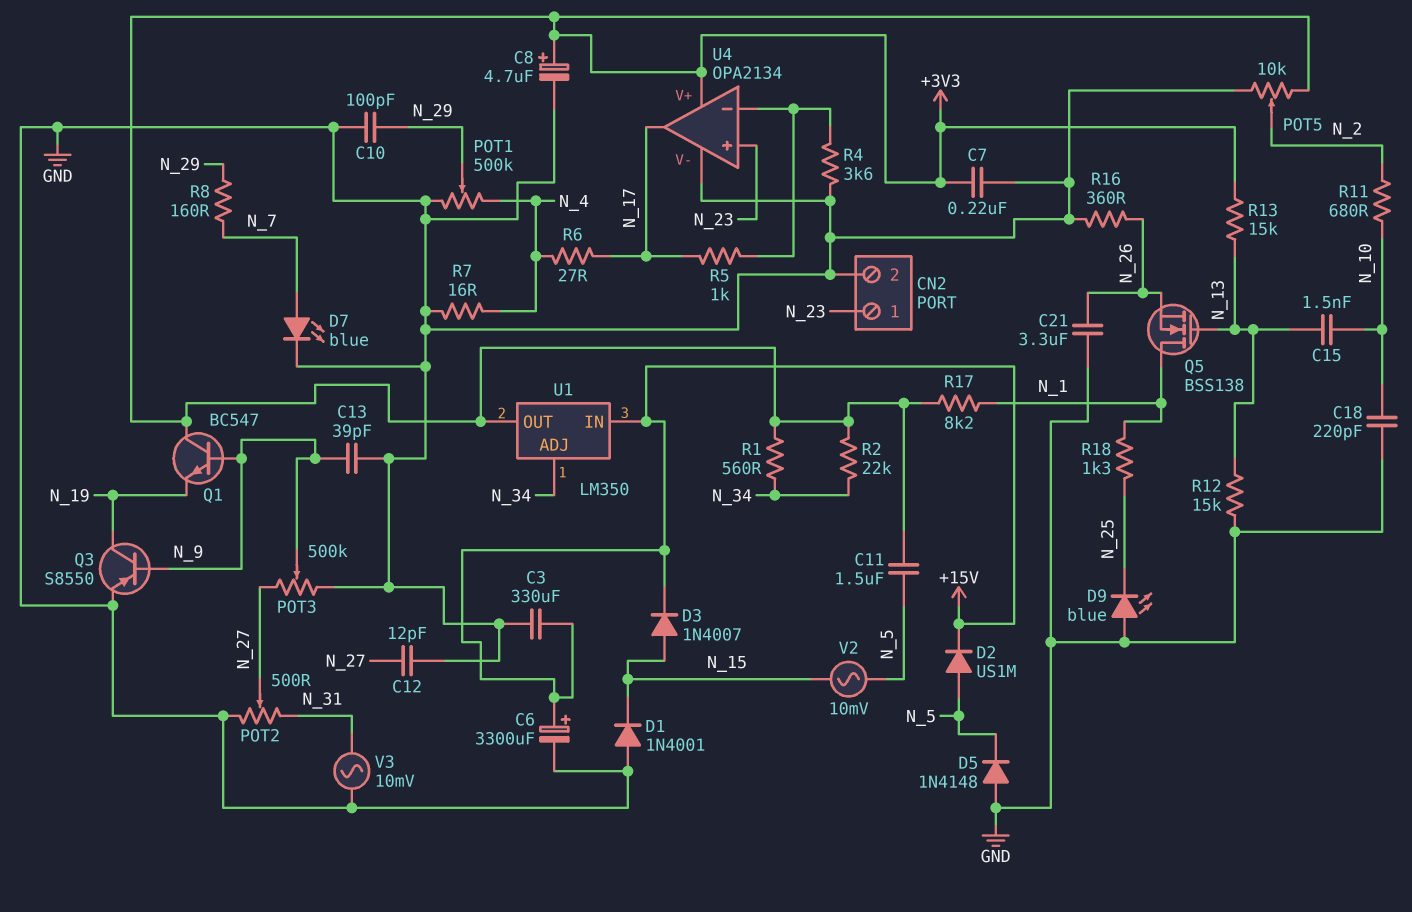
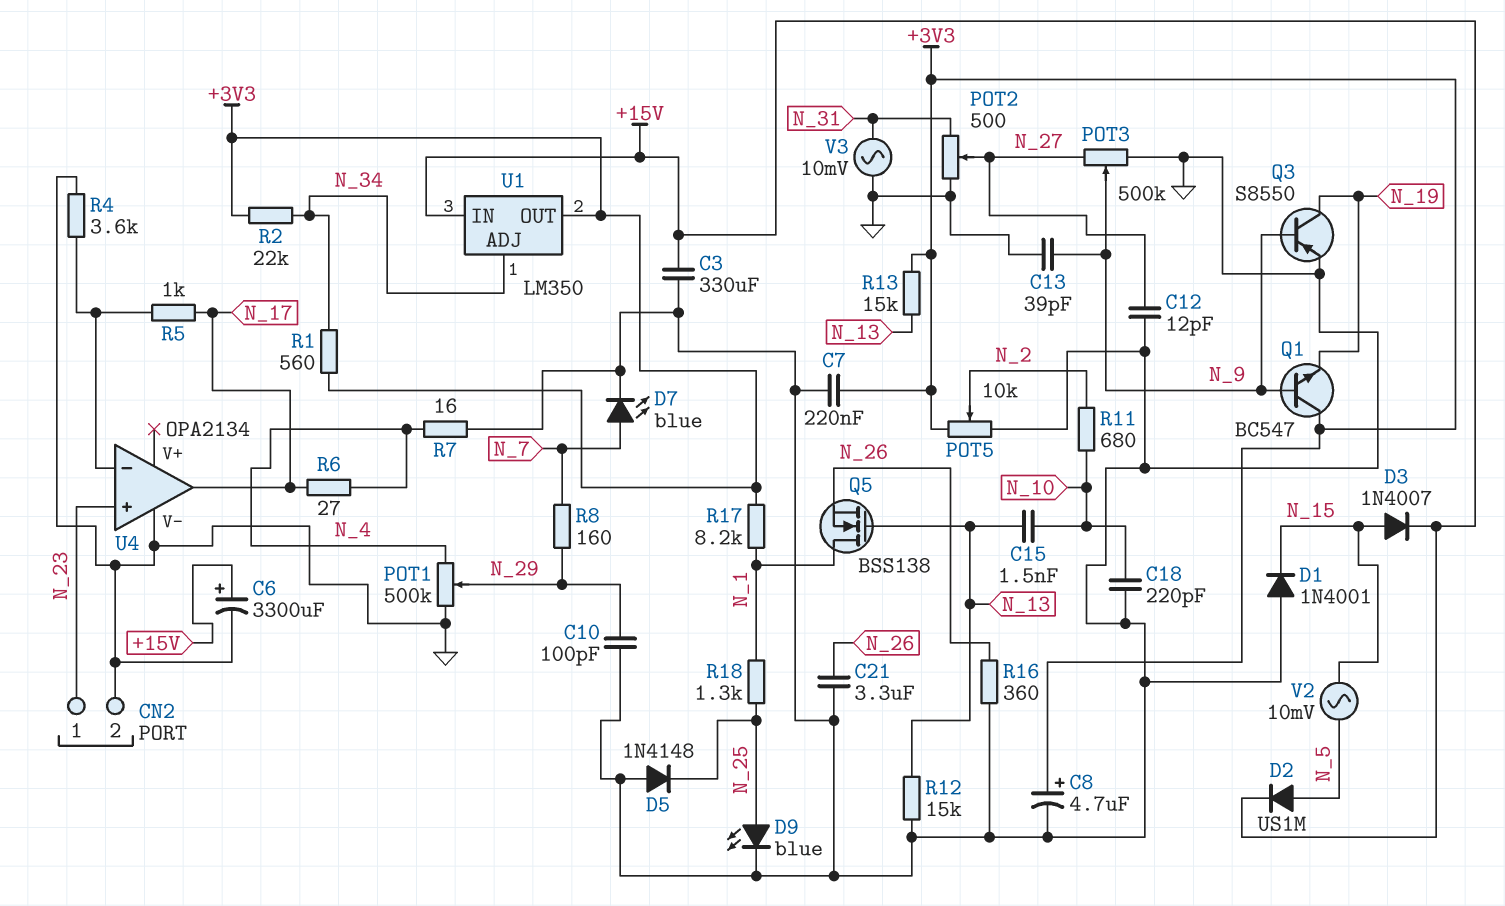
C11: 1.5uF (+3V3, N_5) -> none
D5: diode 1N4148 (A GND, K N_5) -> diode 1N4148 (A GND, K N_25)
D9: LED blue (A GND, K N_25) -> LED blue (A N_25, K GND)
U4 pin V+: +3V3 -> none

